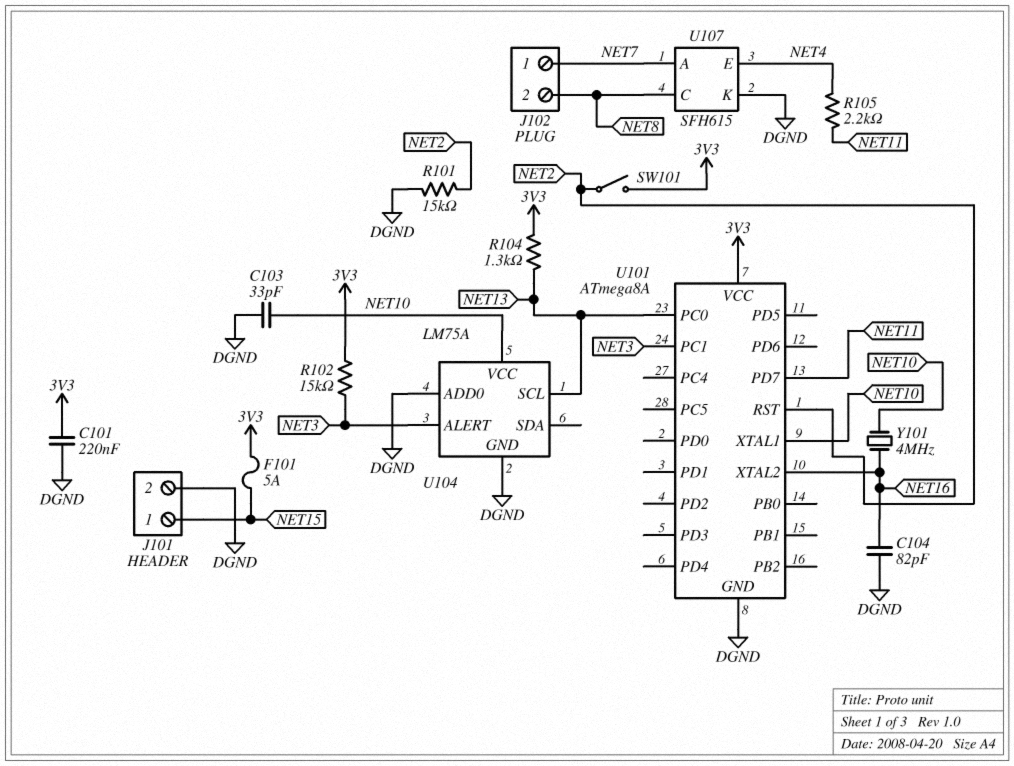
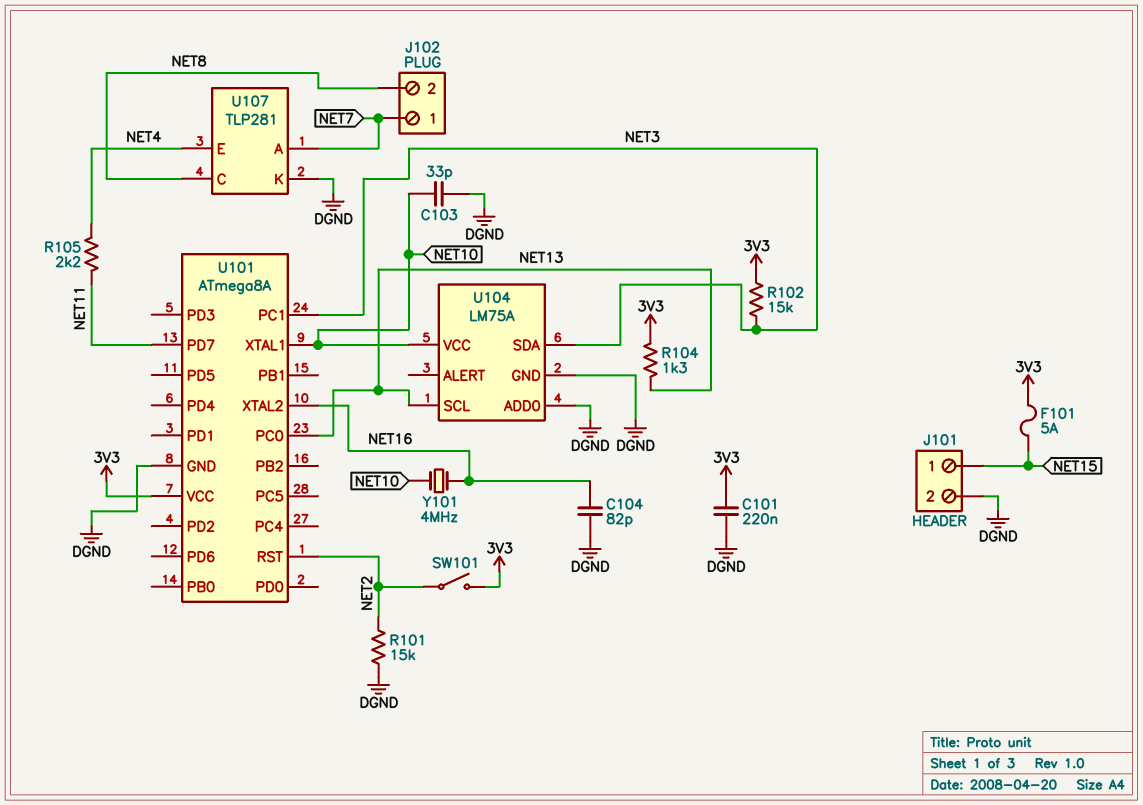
U104 pin ALERT: NET3 -> none
U104 pin SDA: none -> NET3
U107: SFH615 -> TLP281

